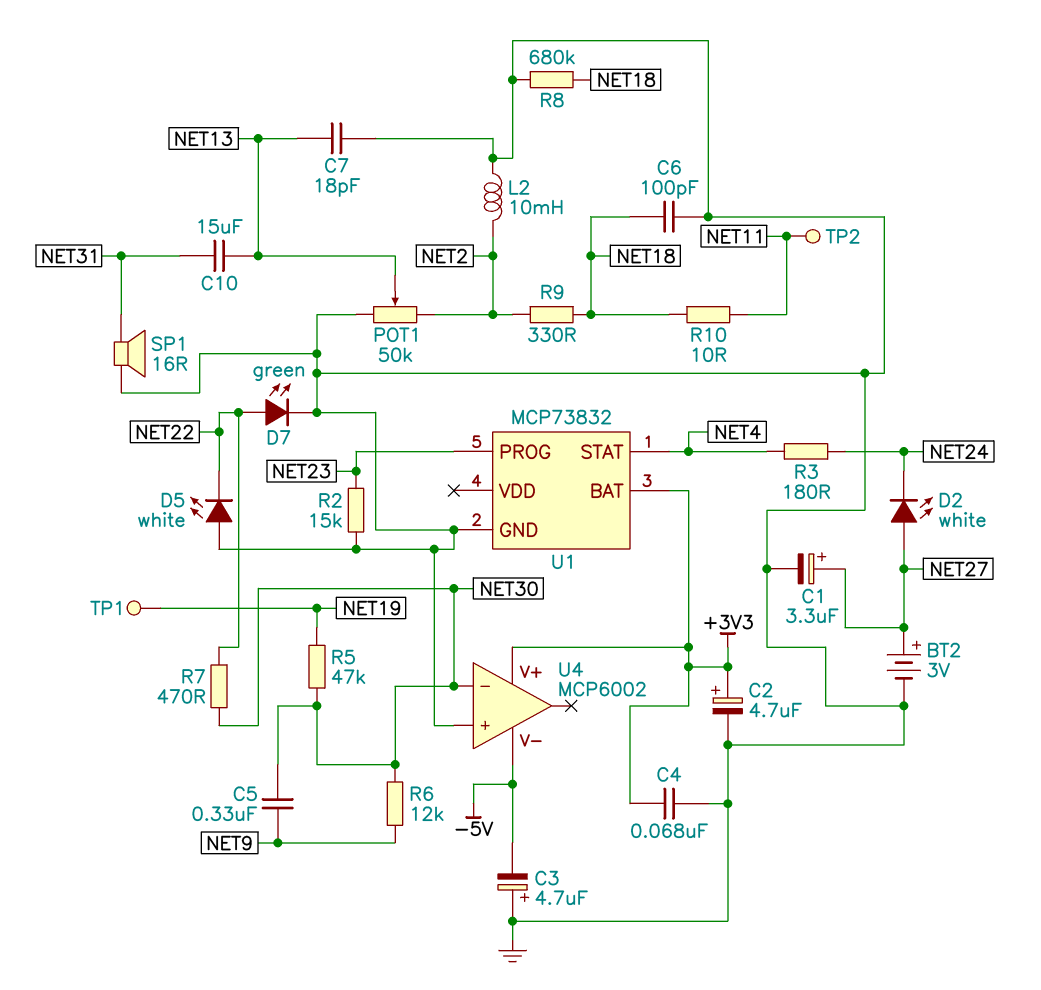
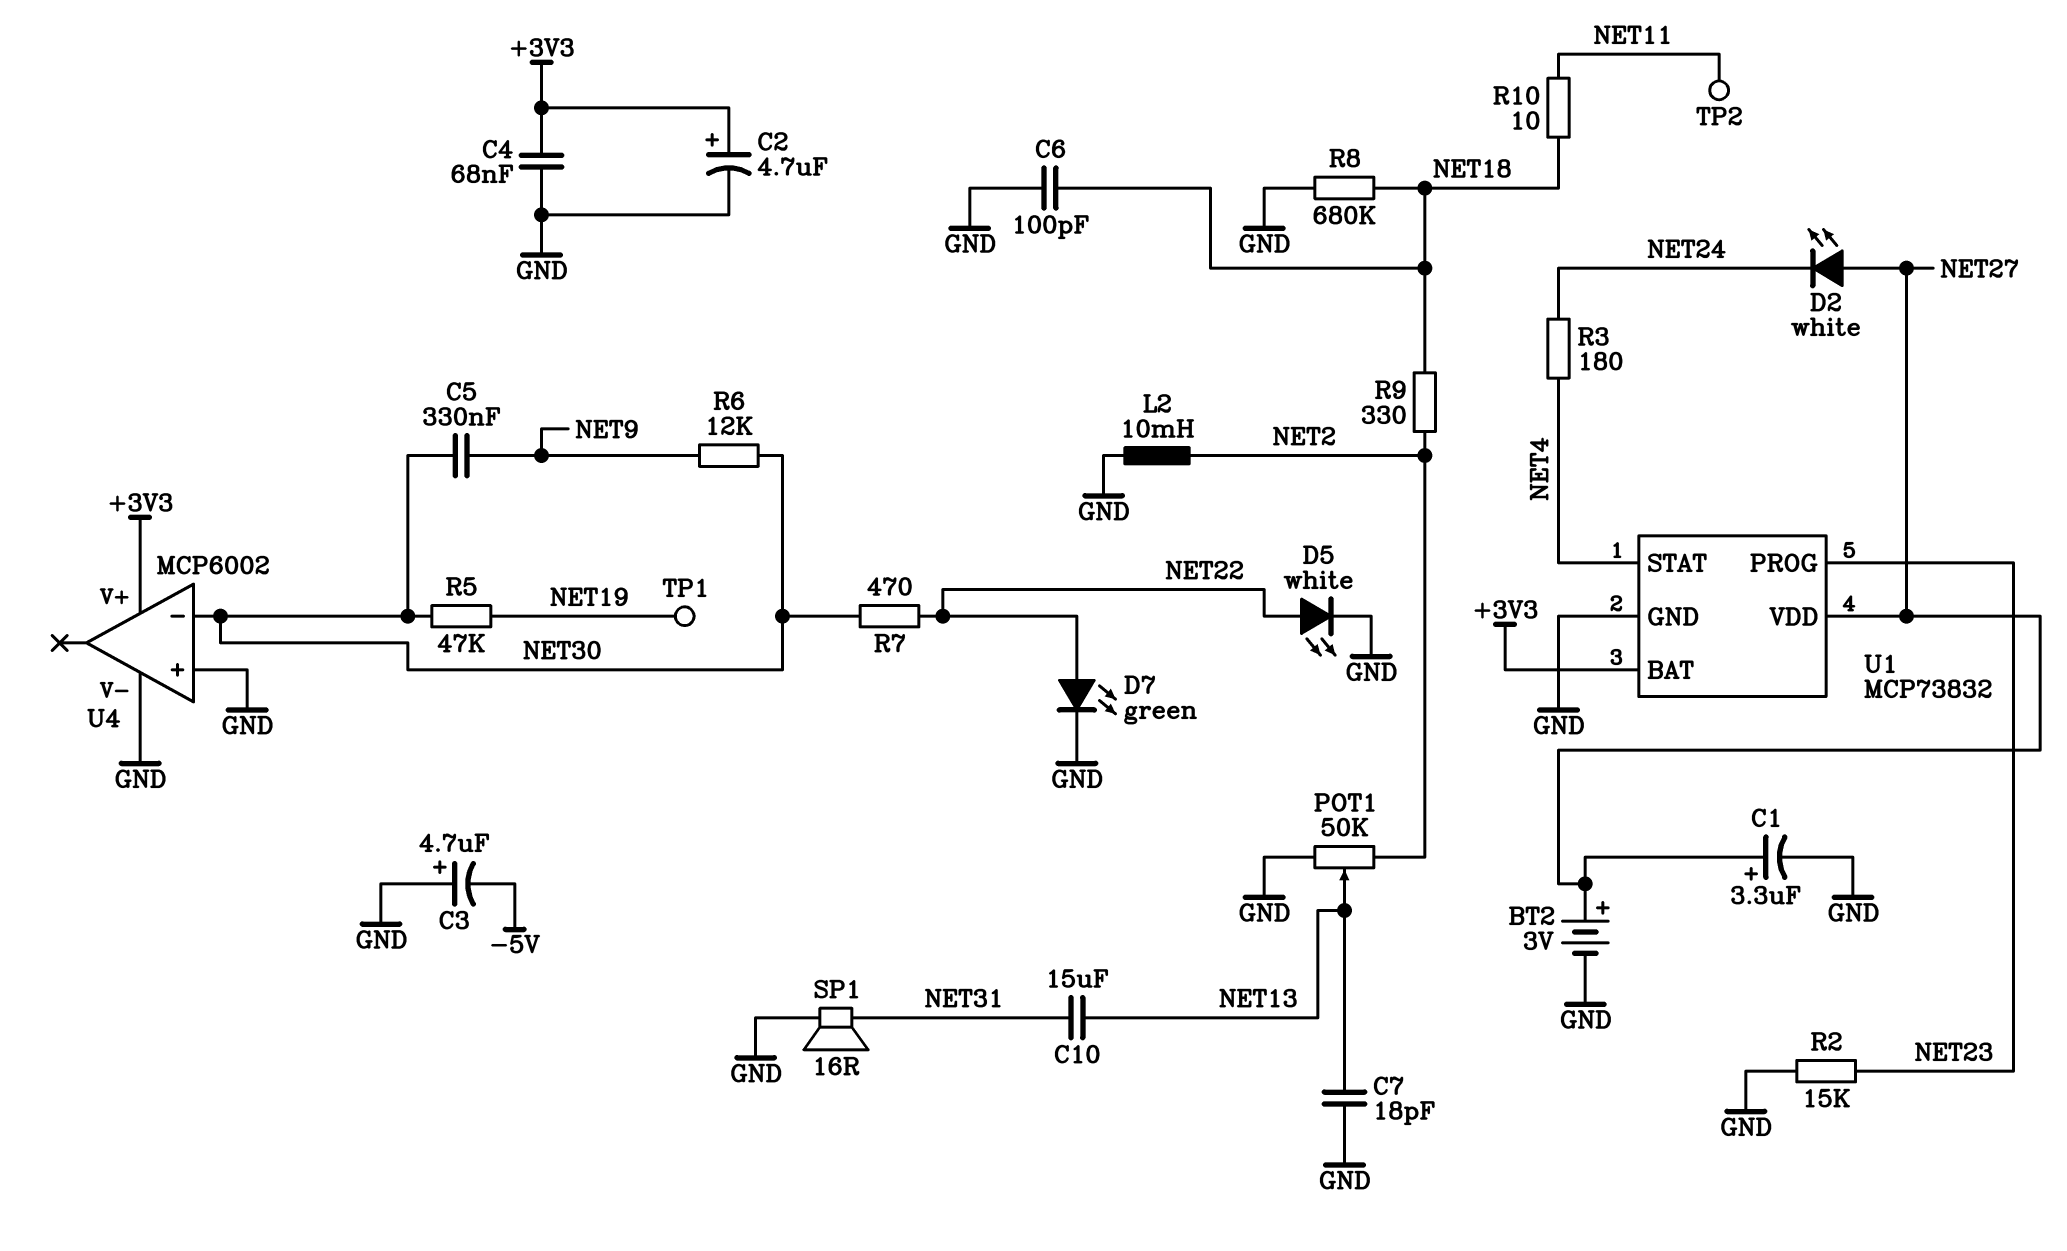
D5: LED white (A GND, K NET22) -> LED white (A NET22, K GND)
U1 pin VDD: none -> NET27
U4 pin V-: -5V -> GND

